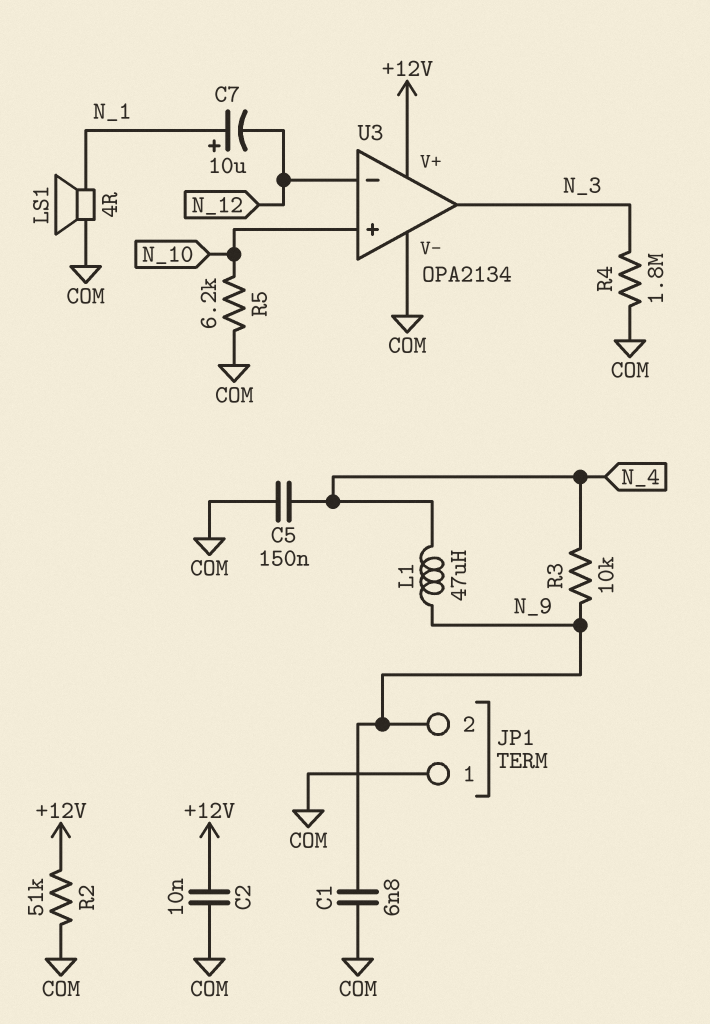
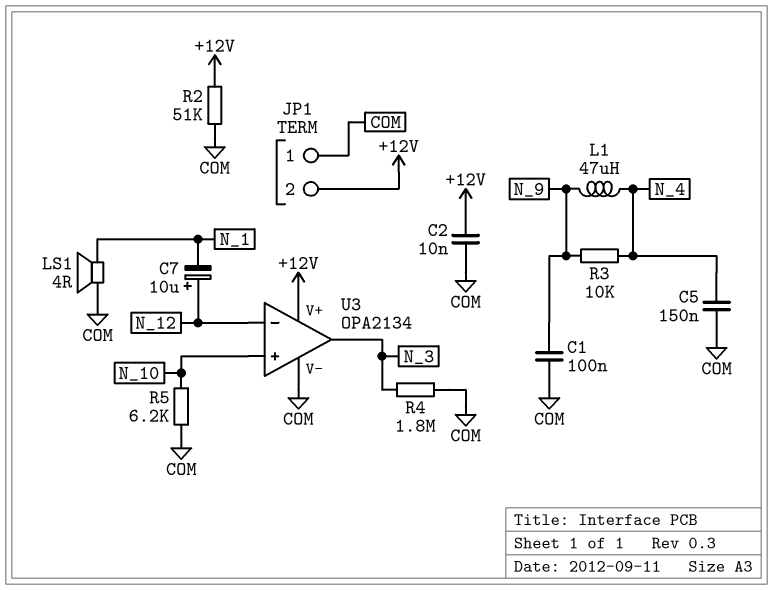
C1: 6.8nF (COM, N_9) -> 100nF (COM, N_9)
C7: 10uF (plus N_1, minus N_12) -> 10uF (plus N_12, minus N_1)
JP1 pin 2: N_9 -> +12V

